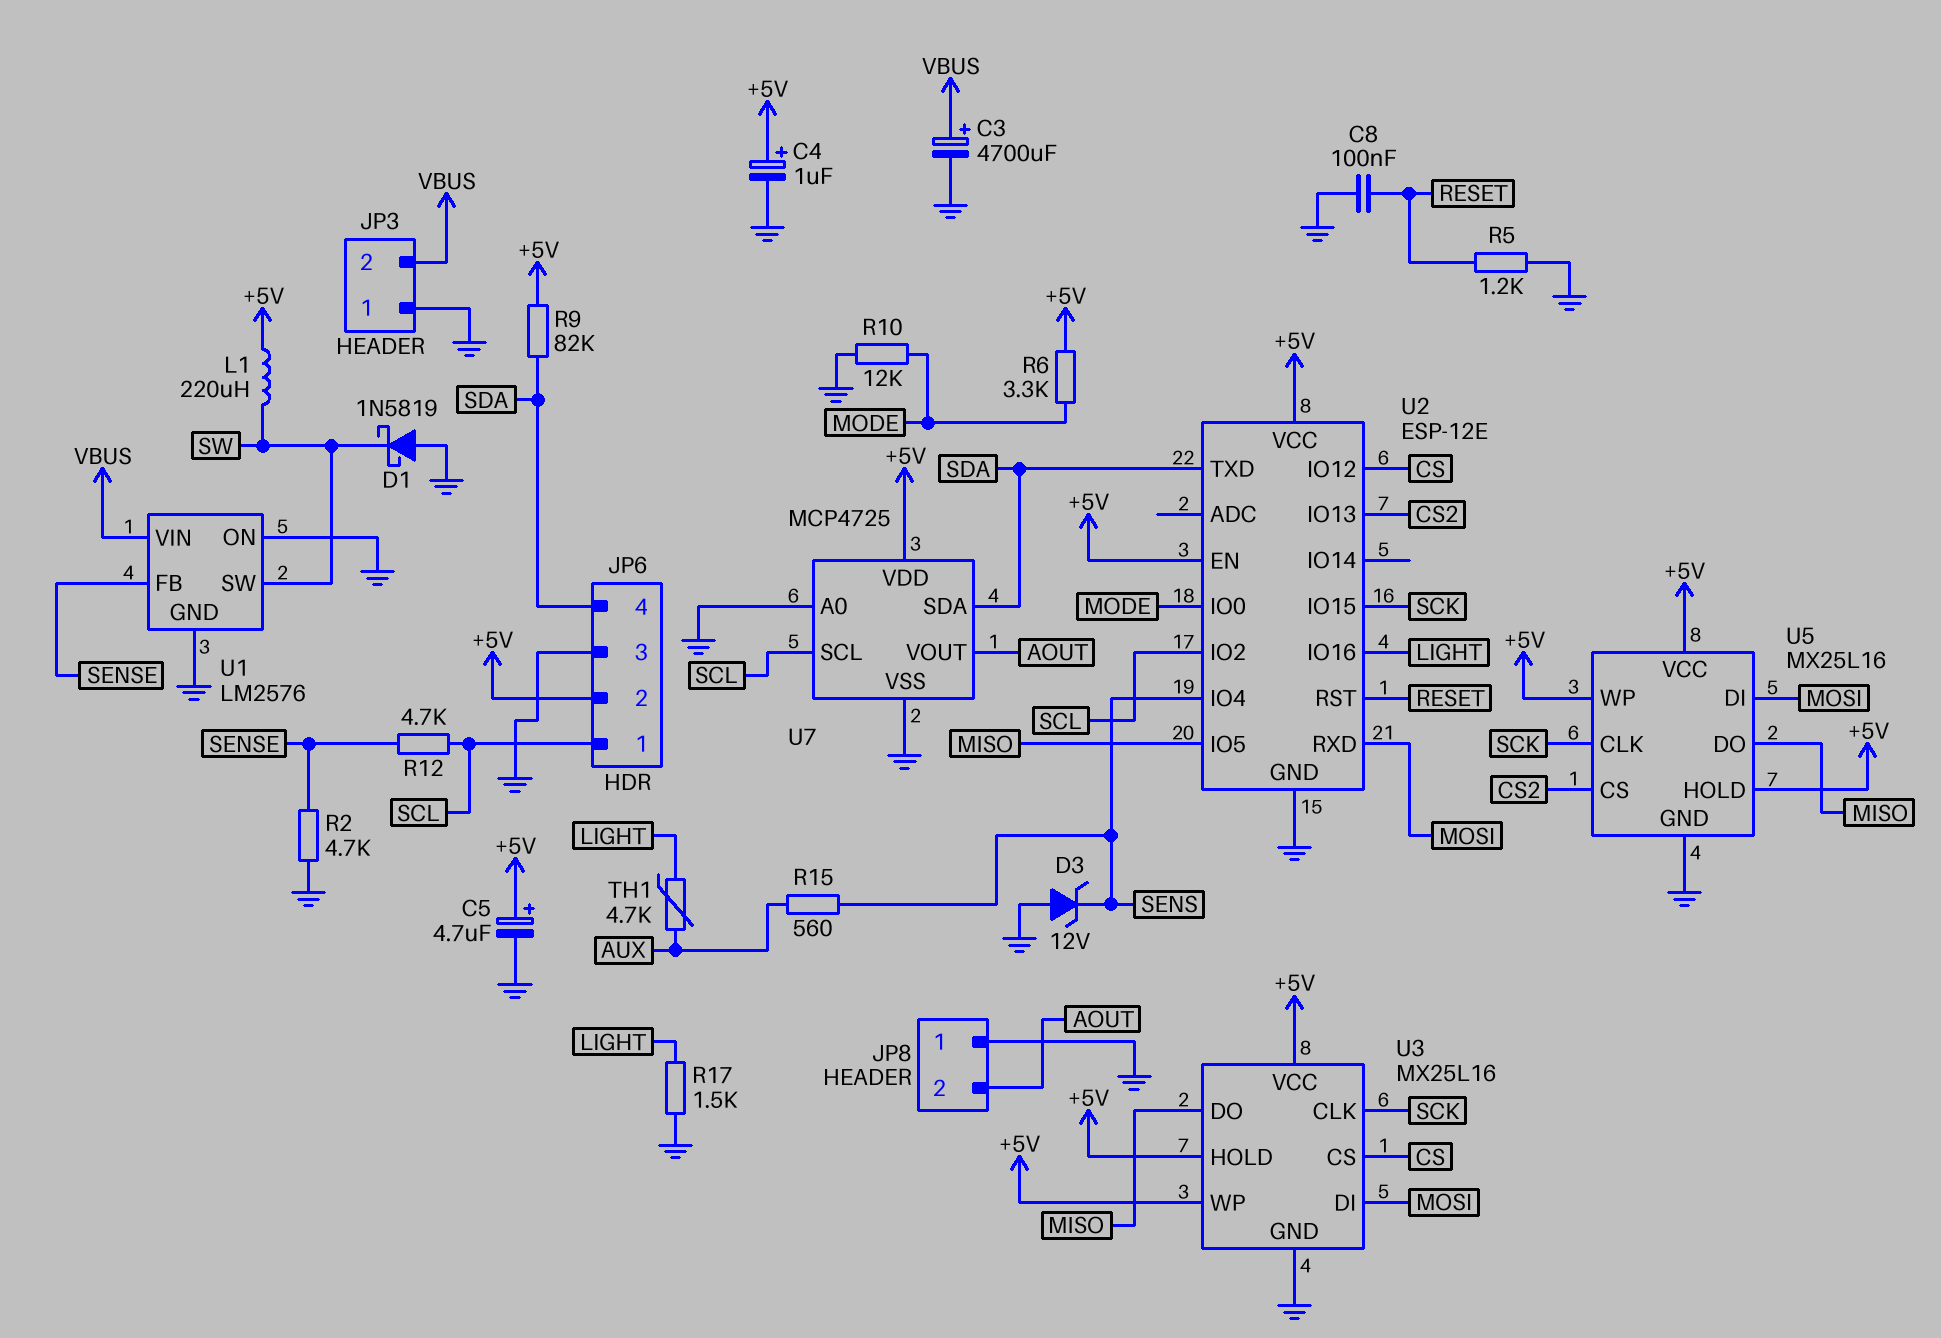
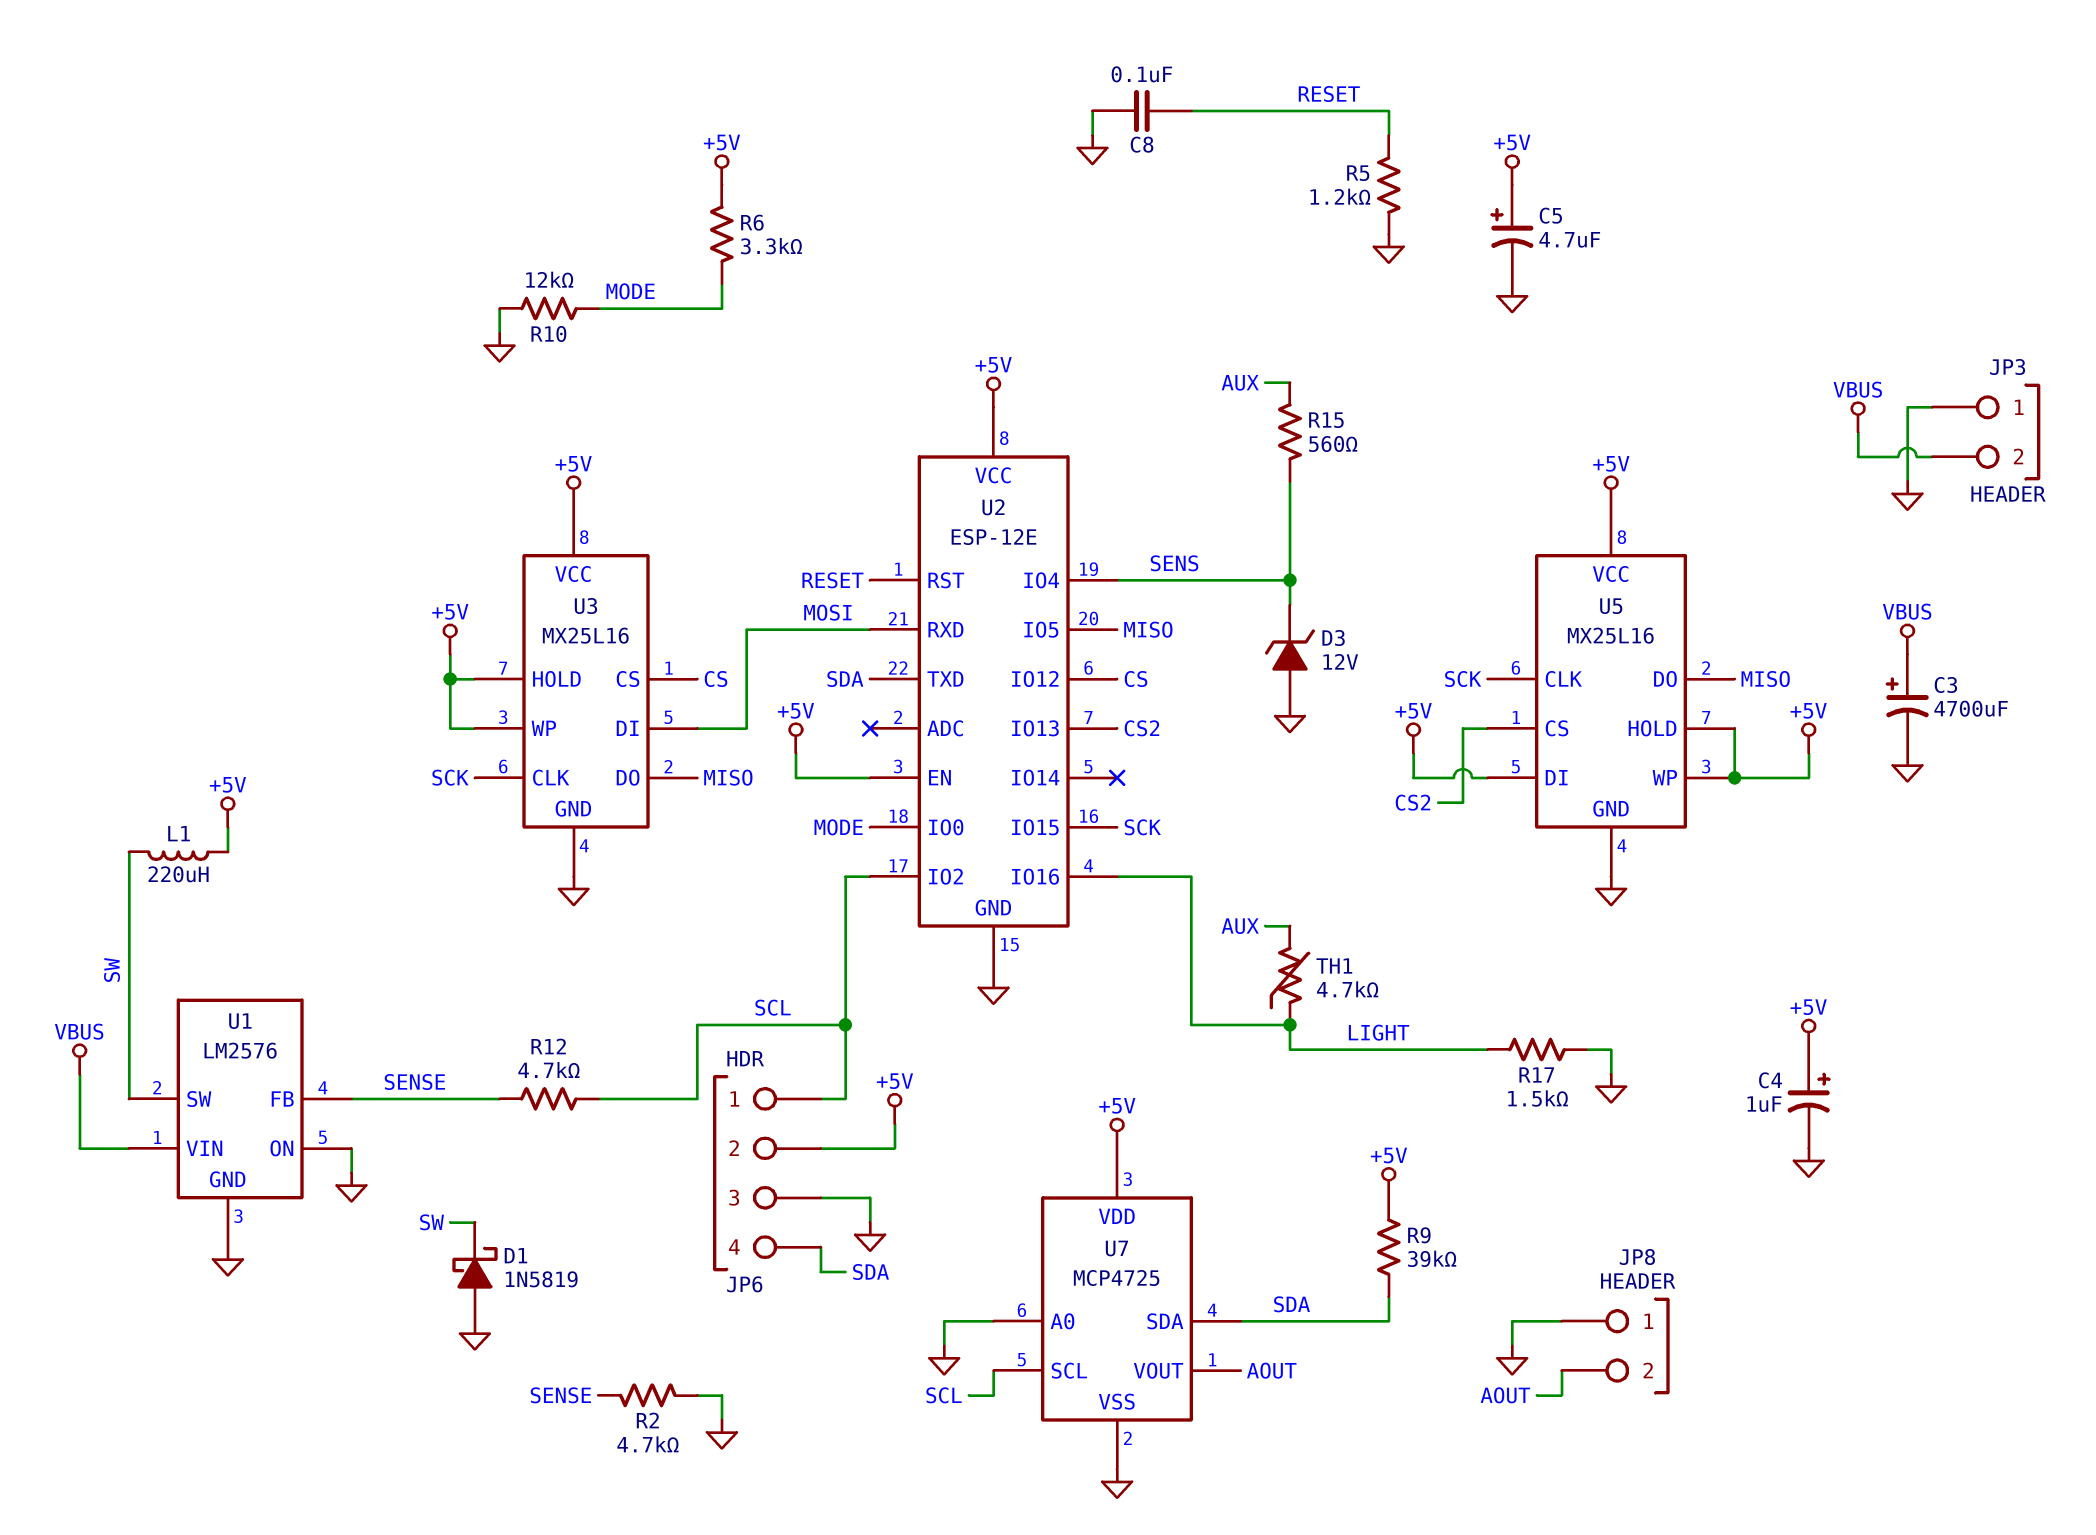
R9: 82k (+5V, SDA) -> 39k (+5V, SDA)
U5 pin DI: MOSI -> +5V

